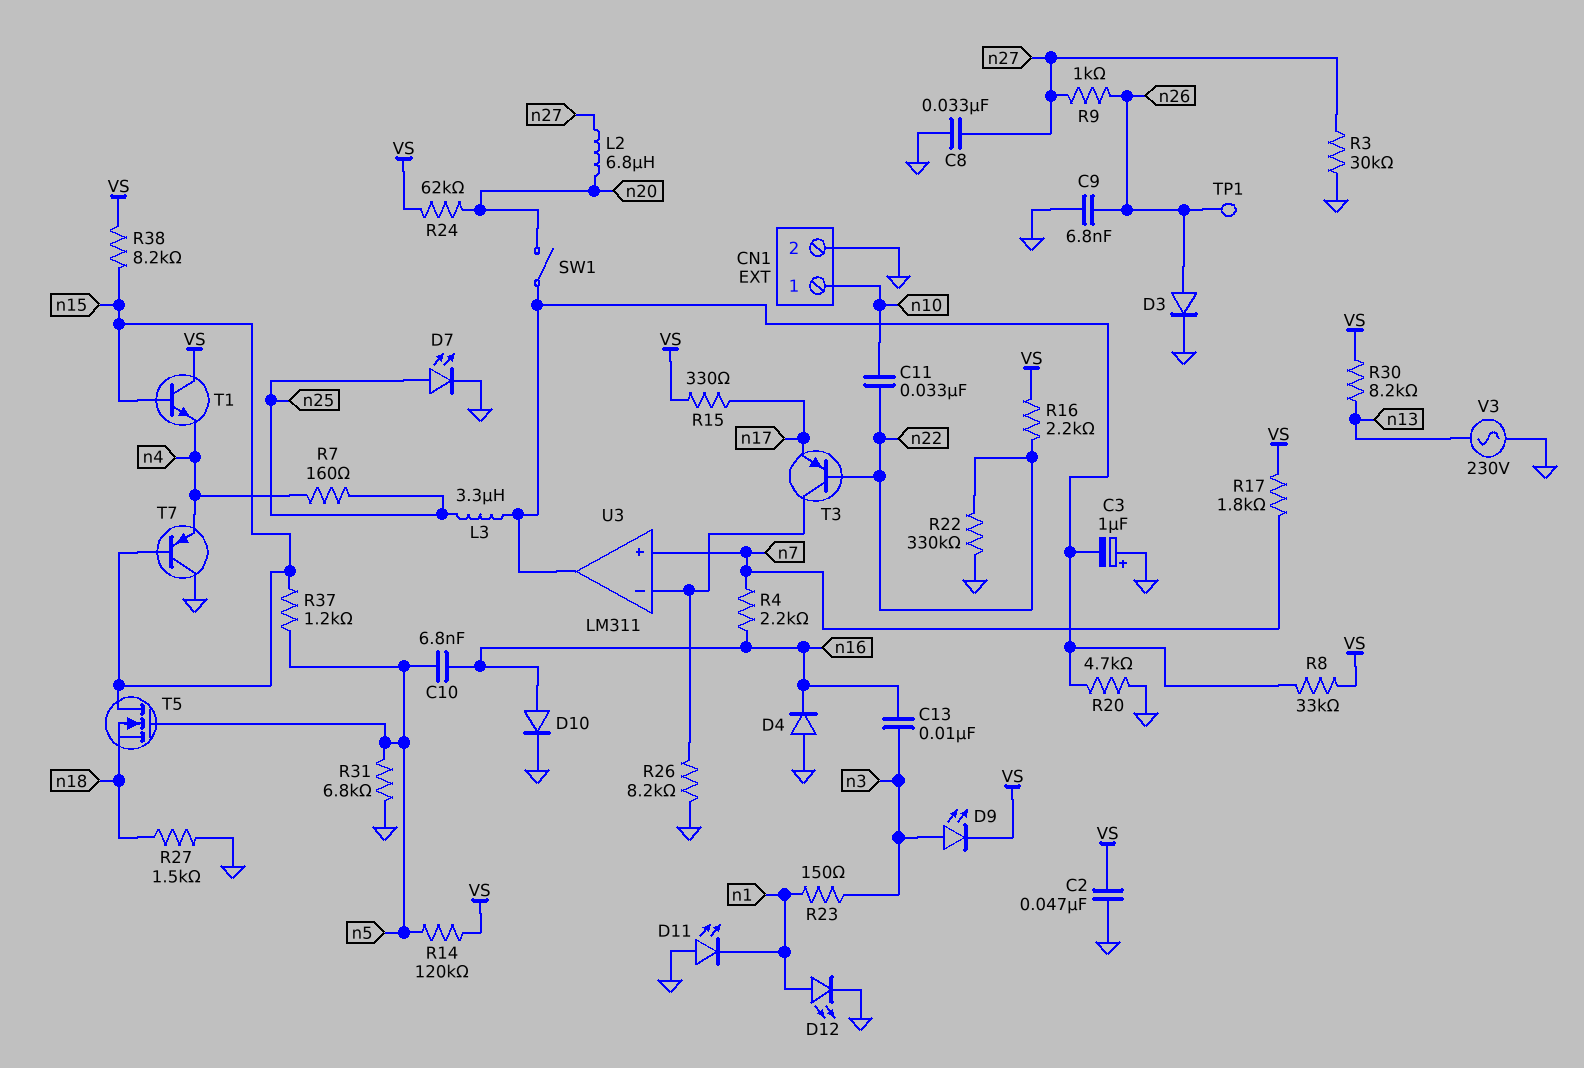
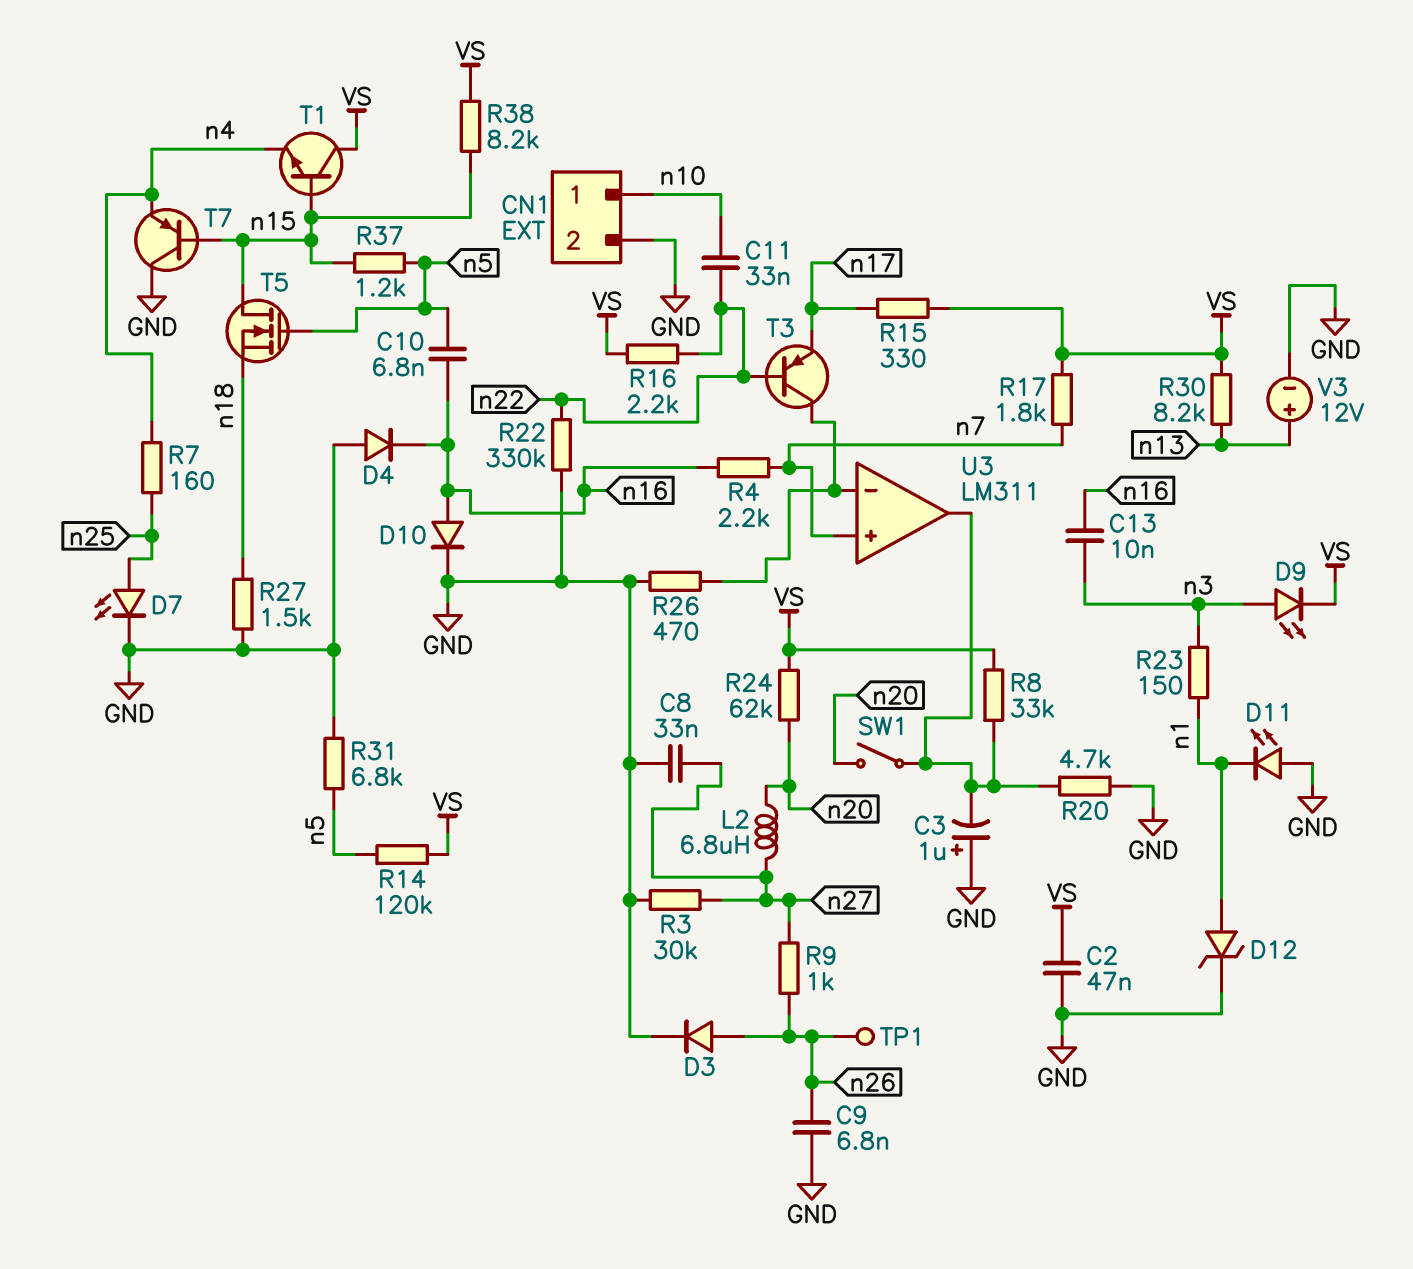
D12: LED (A n1, K GND) -> zener (A n1, K GND)
L3: 3.3uH (U3/out, n25) -> none
R26: 8.2k (GND, U3/in-) -> 470 (GND, U3/in-)
V3: AC 230V (GND, n13) -> 12V (plus n13, minus GND)

